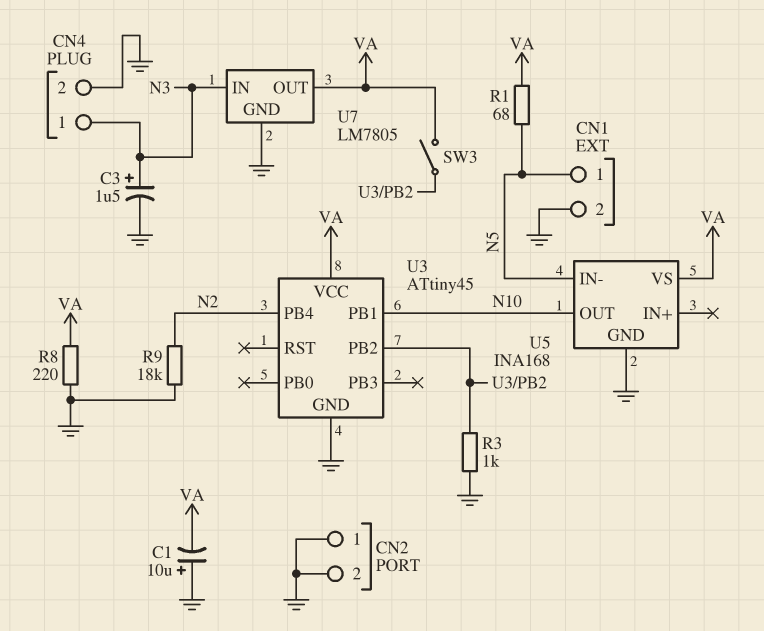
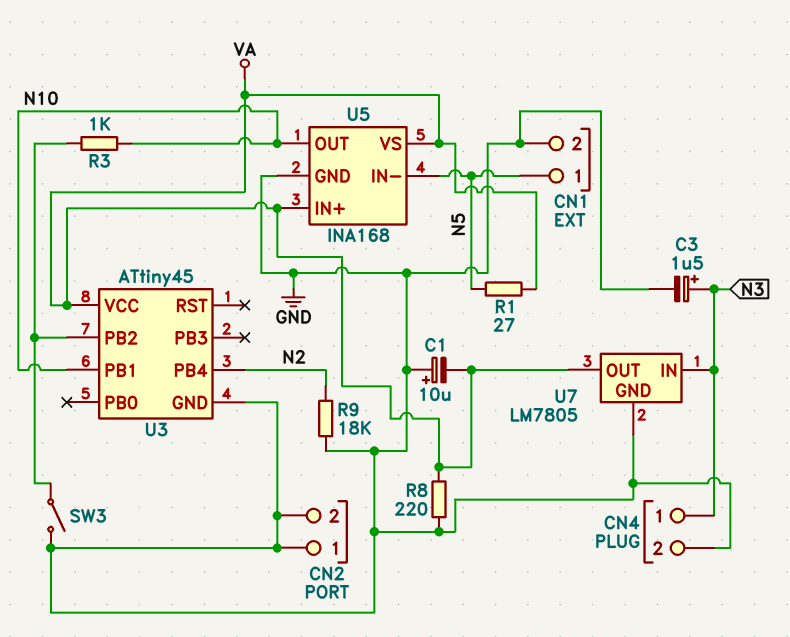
R1: 68 (N5, VA) -> 27 (N5, VA)
R3: 1k (GND, U3/PB2) -> 1k (N10, U3/PB2)
SW3: switch (U3/PB2, VA) -> switch (GND, U3/PB2)
U5 pin IN+: none -> VA

